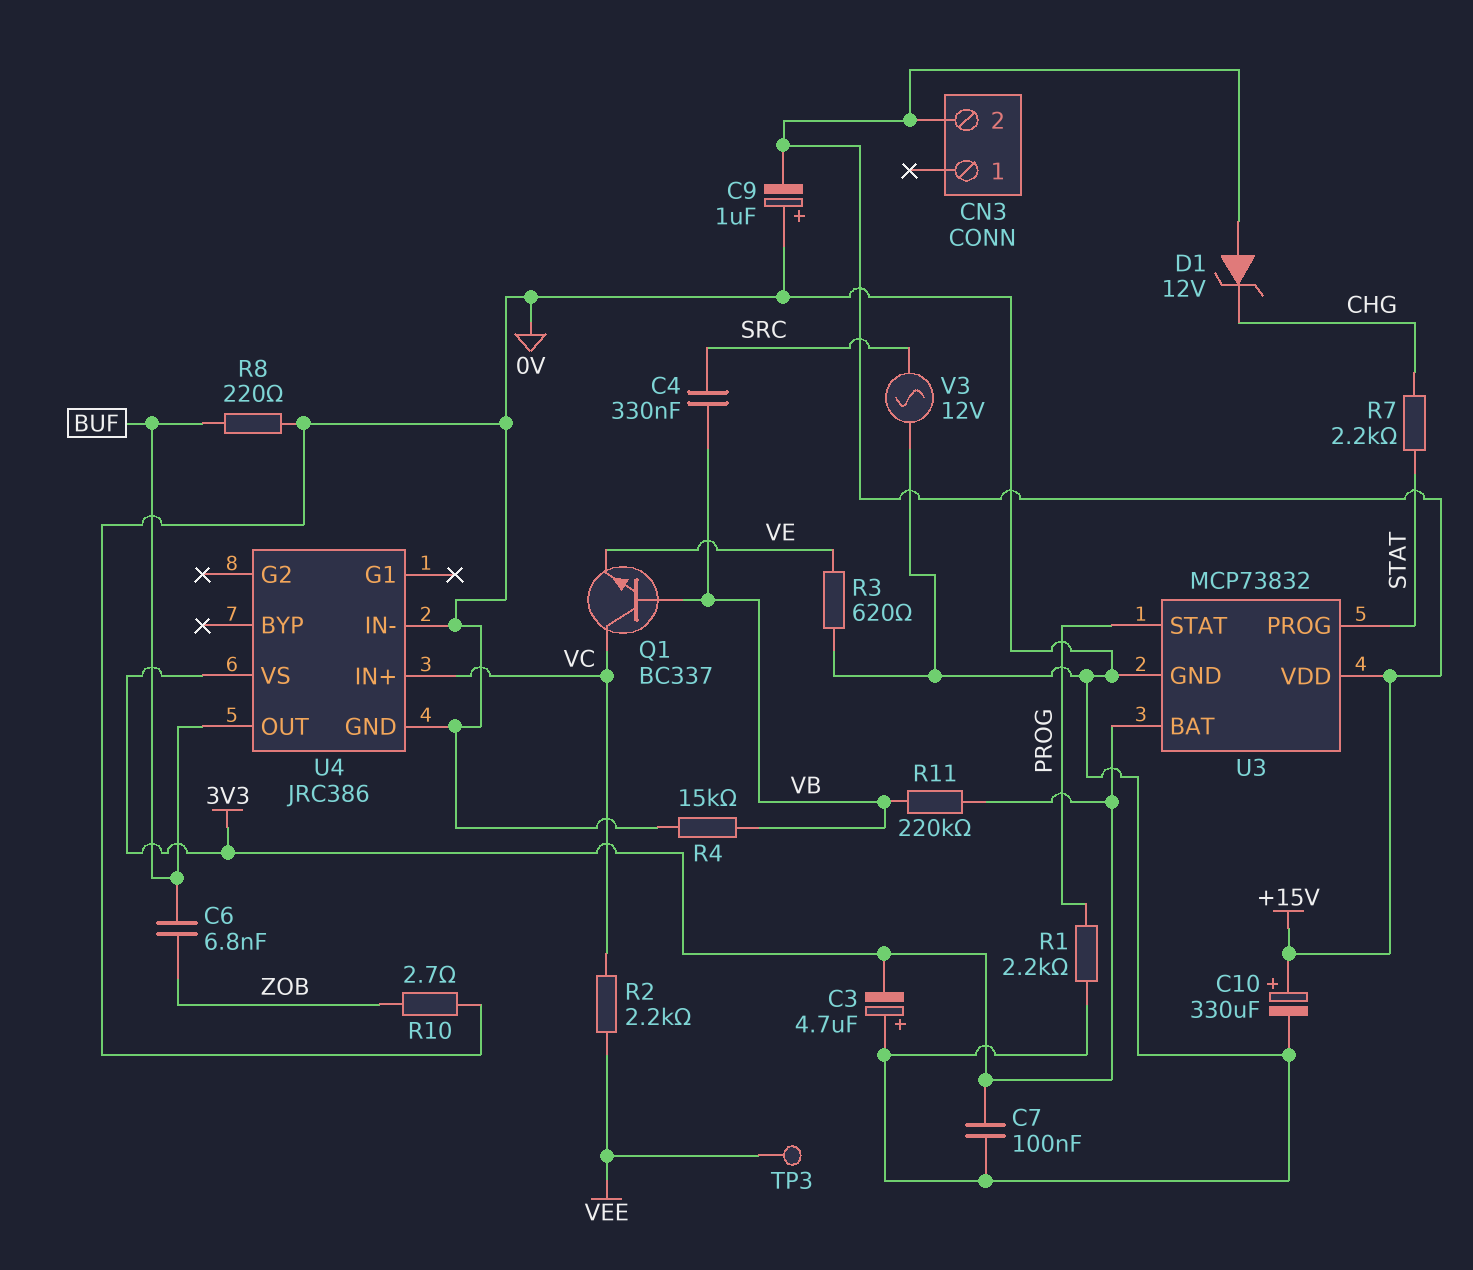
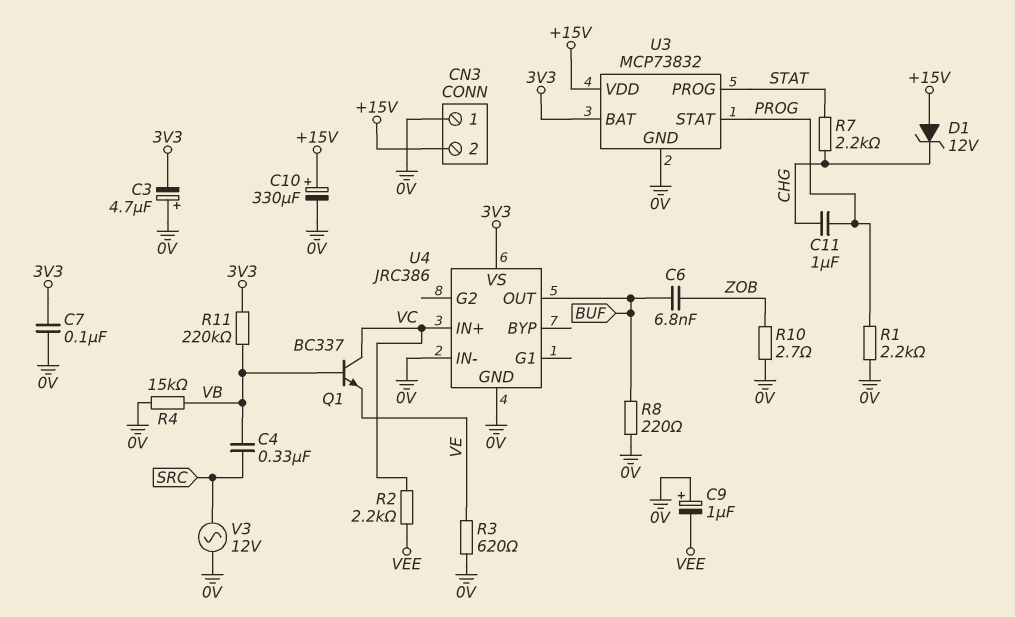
C9: 1uF (plus 0V, minus +15V) -> 1uF (plus 0V, minus VEE)
C11: none -> 1uF (CHG, PROG)
CN3 pin 1: none -> 0V
TP3: test point (VEE) -> none

